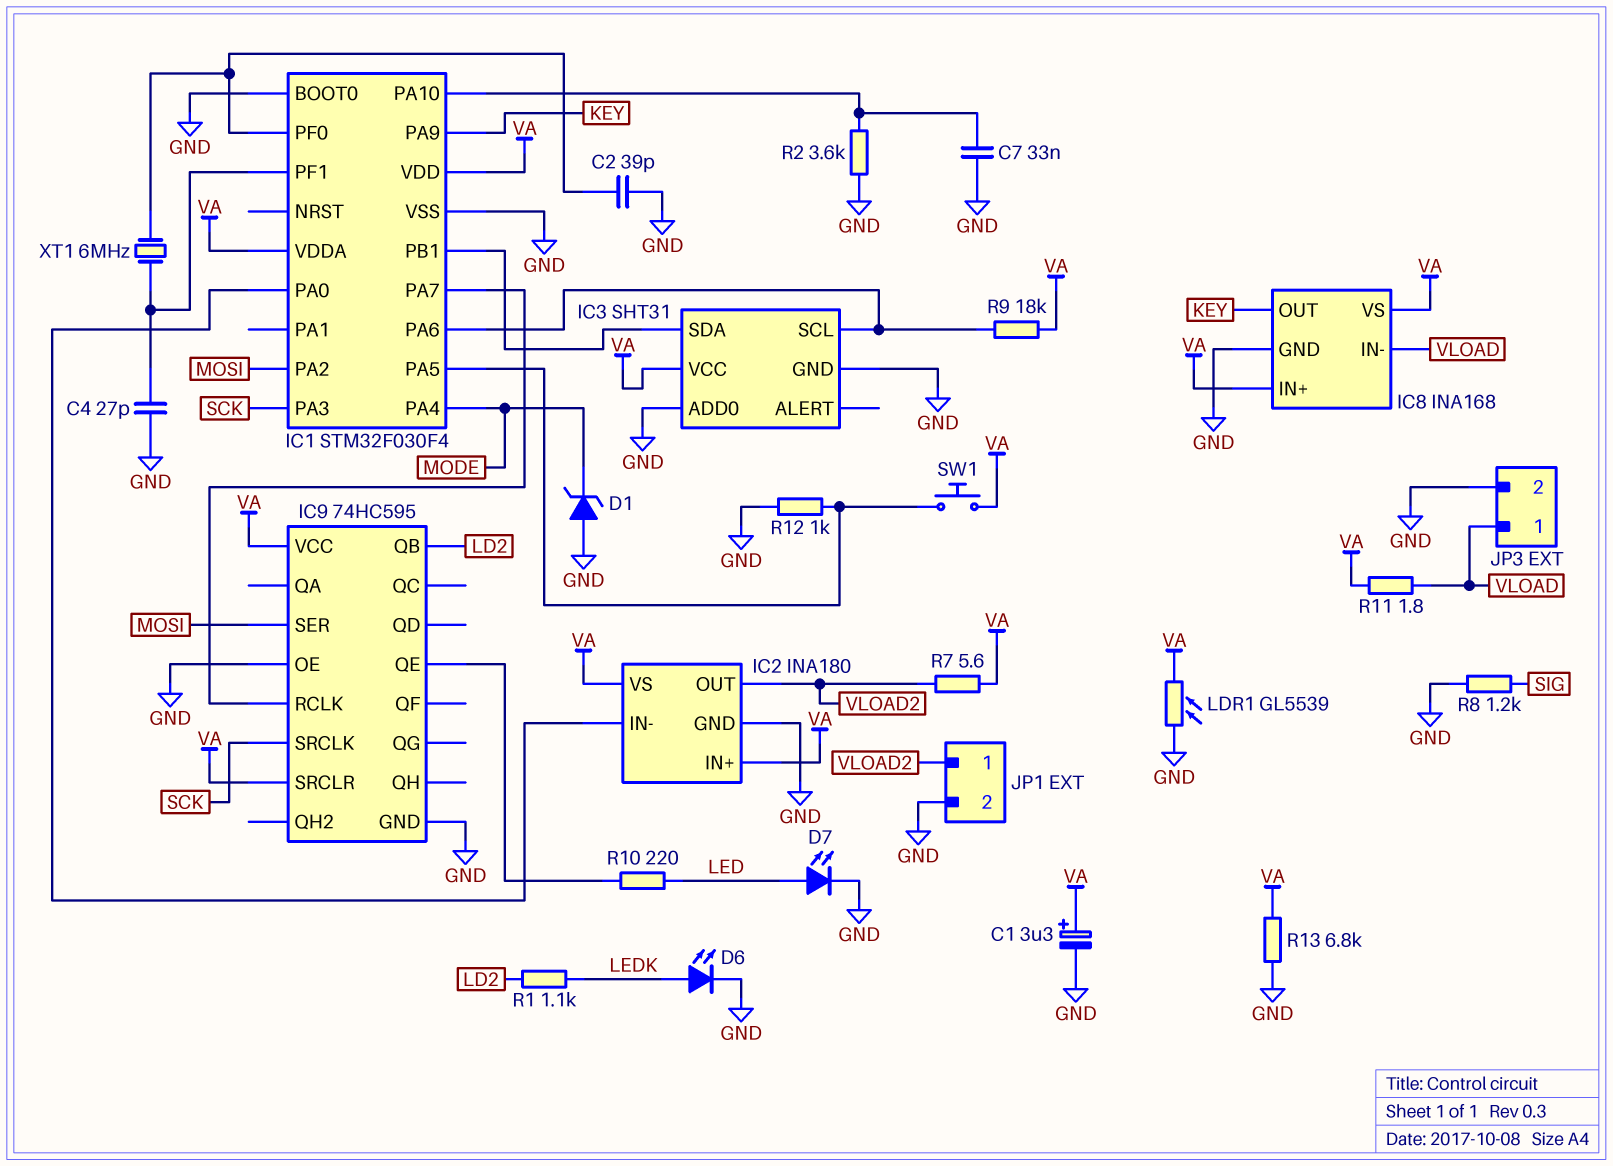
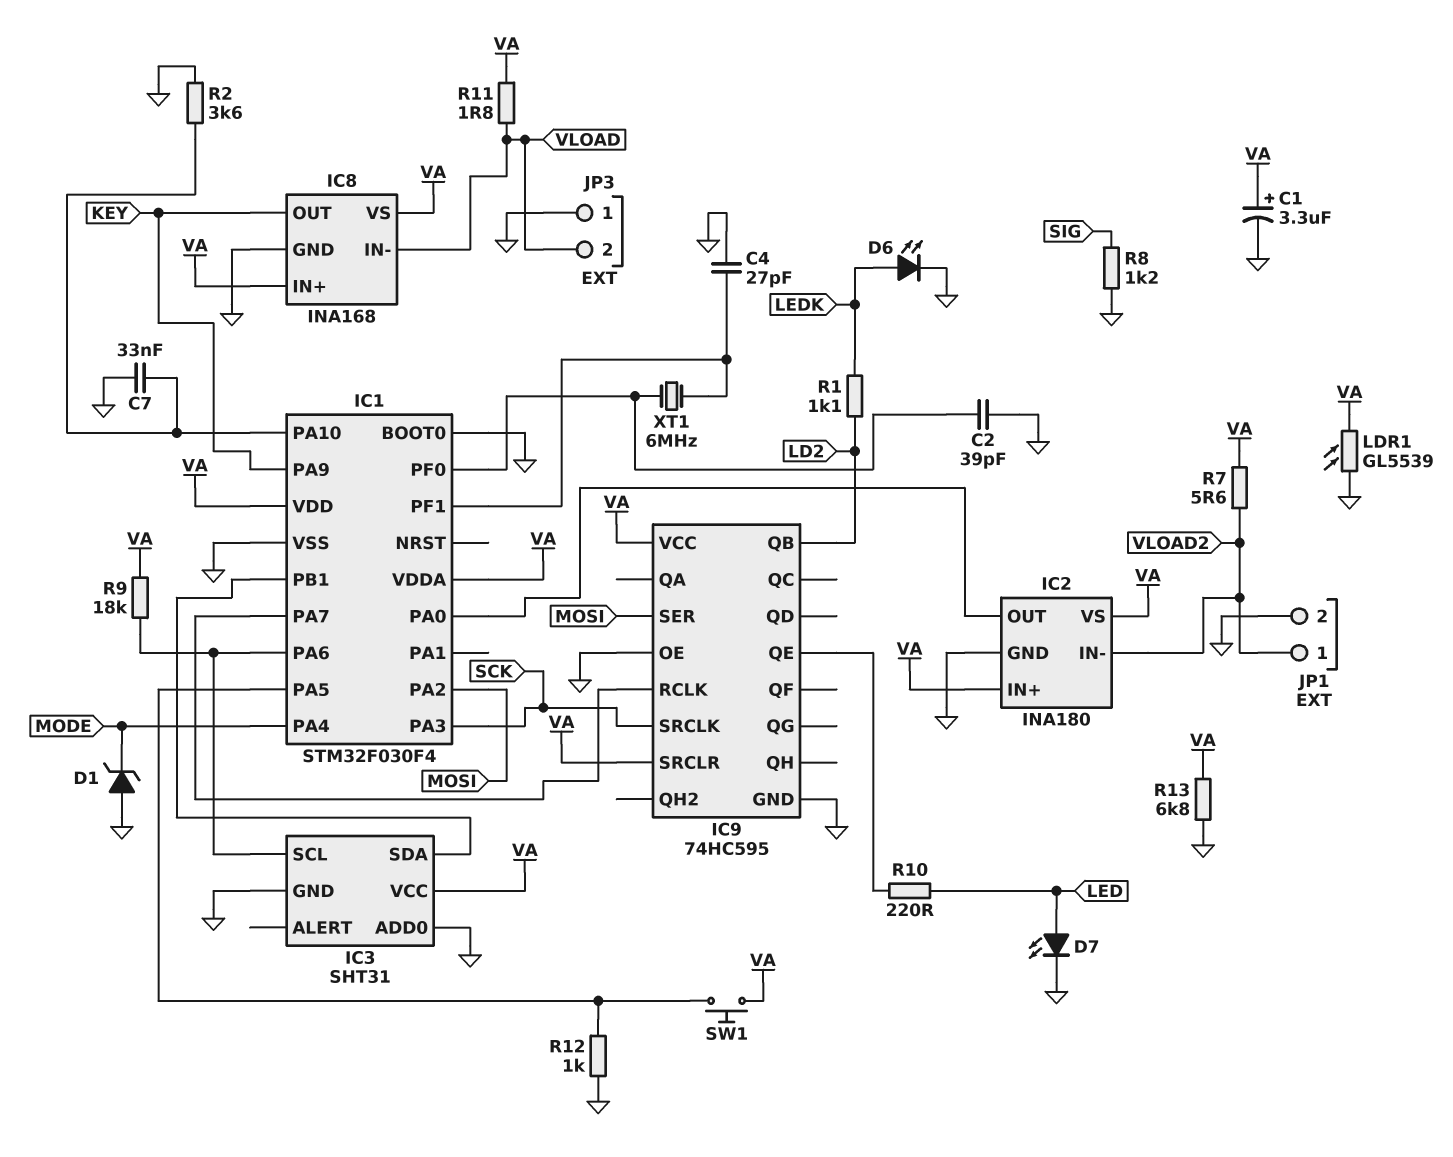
IC2 pin IN-: IC1/PA0 -> VLOAD2
IC2 pin OUT: VLOAD2 -> IC1/PA0
JP3 pin 1: VLOAD -> GND
JP3 pin 2: GND -> VLOAD

